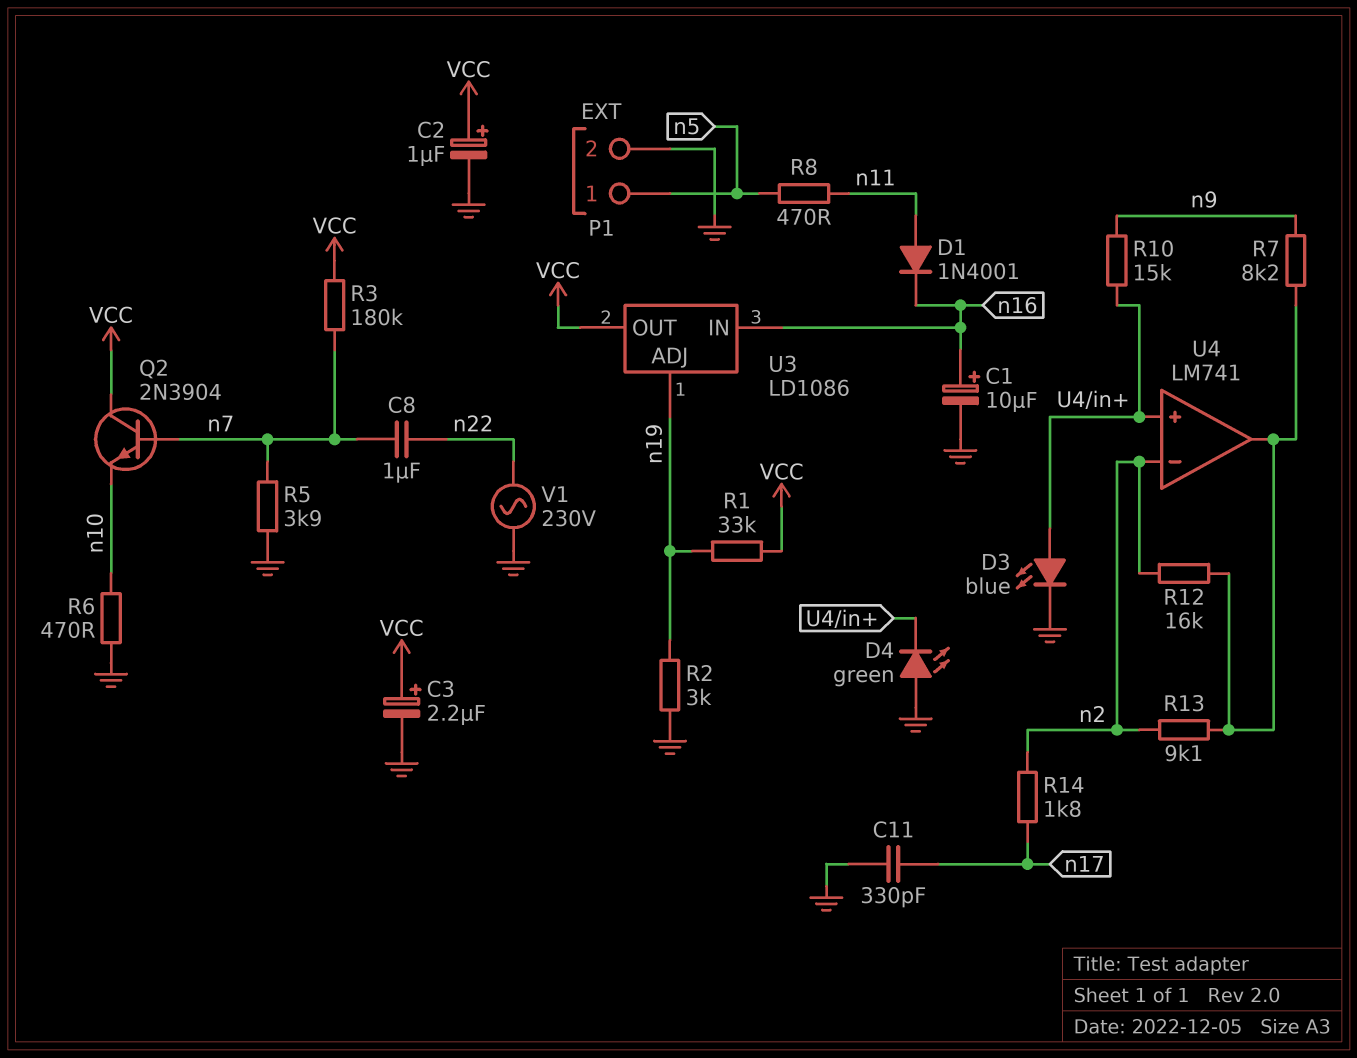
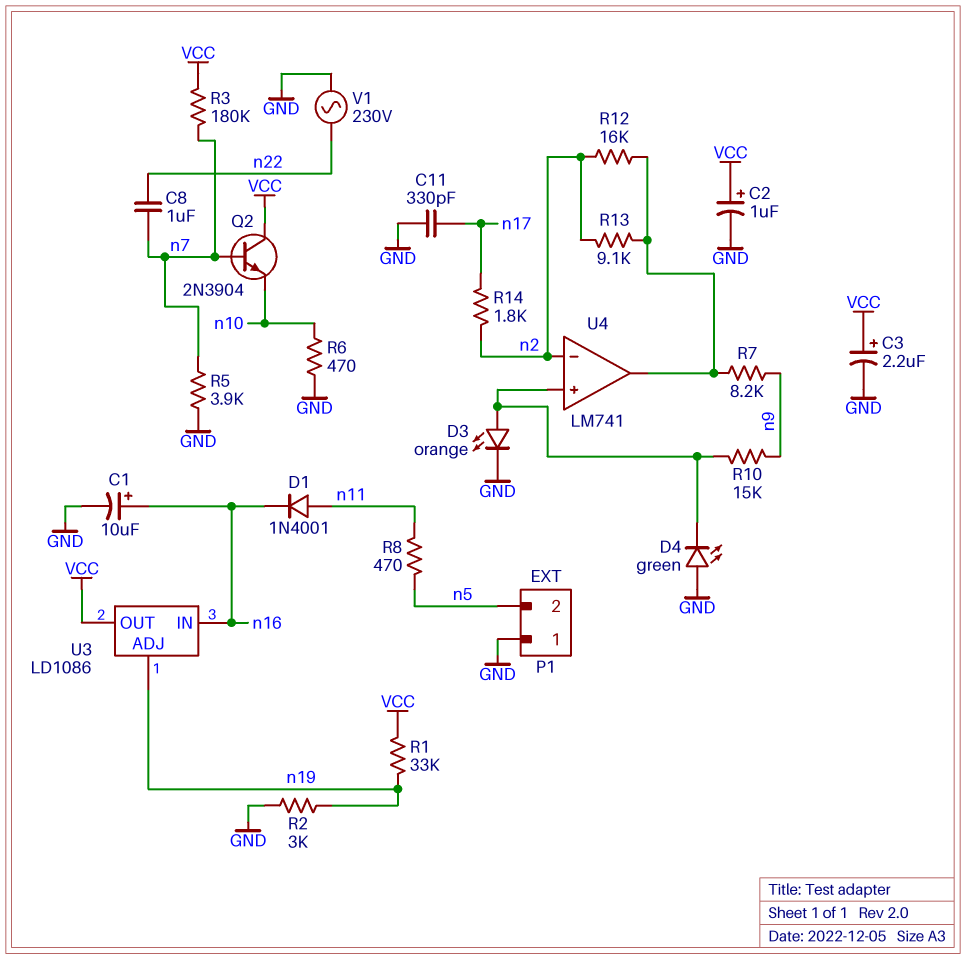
D3: LED blue (A U4/in+, K GND) -> LED orange (A U4/in+, K GND)
P1 pin 1: n5 -> GND
P1 pin 2: GND -> n5

